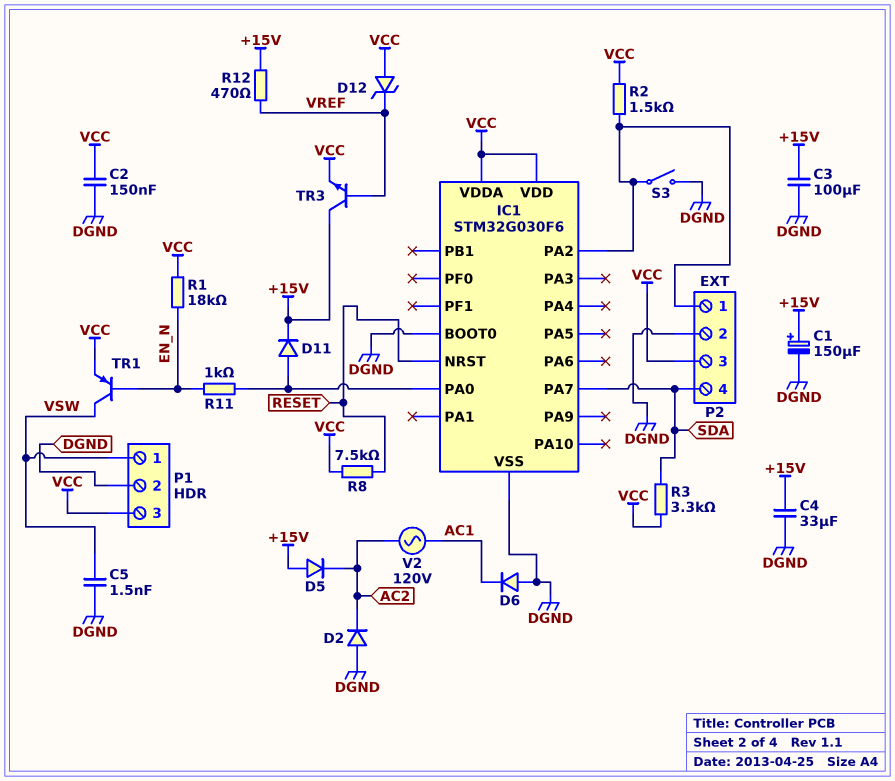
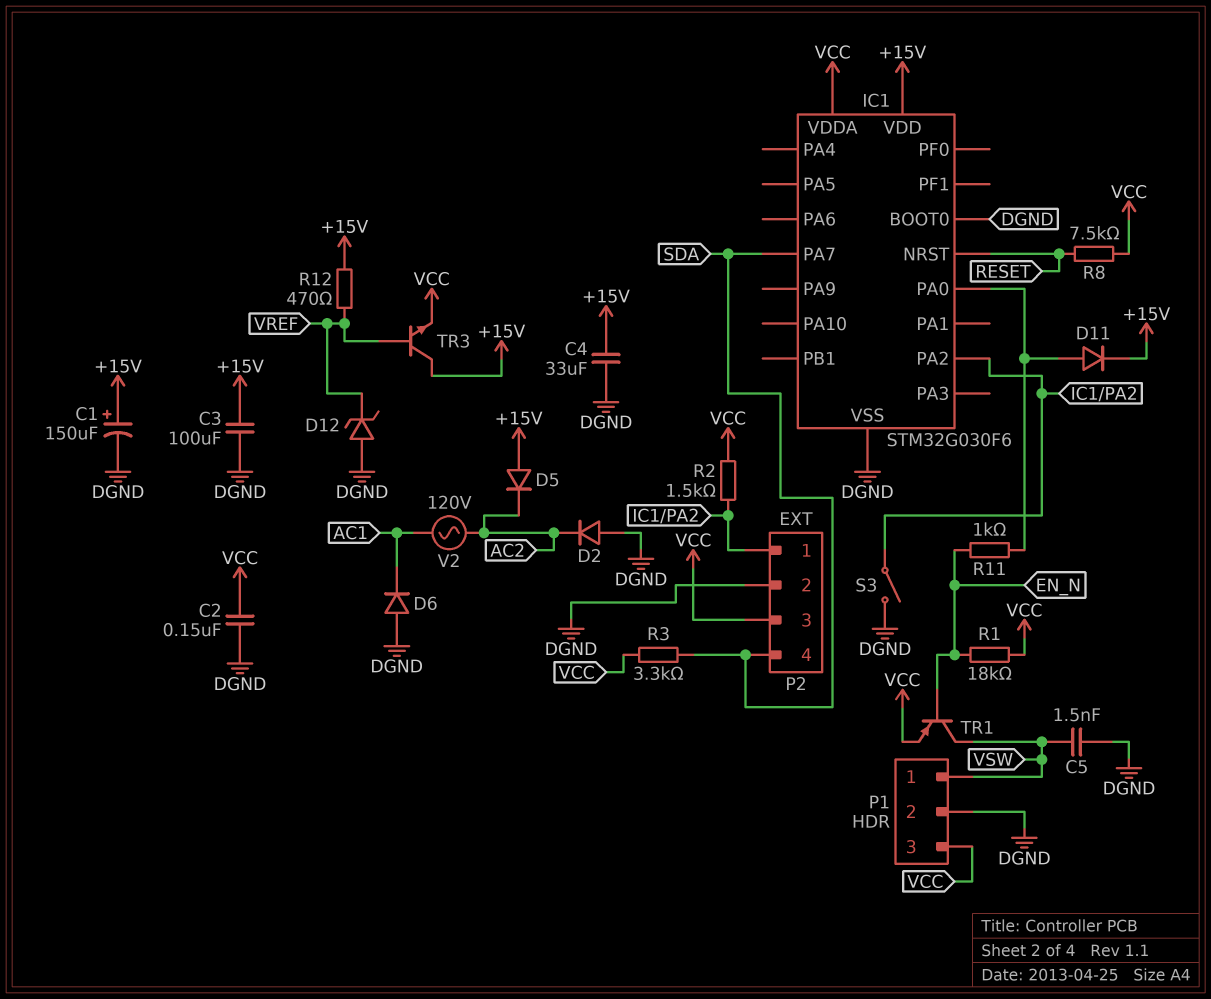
D12: zener (A VCC, K VREF) -> zener (A DGND, K VREF)
IC1 pin VDD: VCC -> +15V

